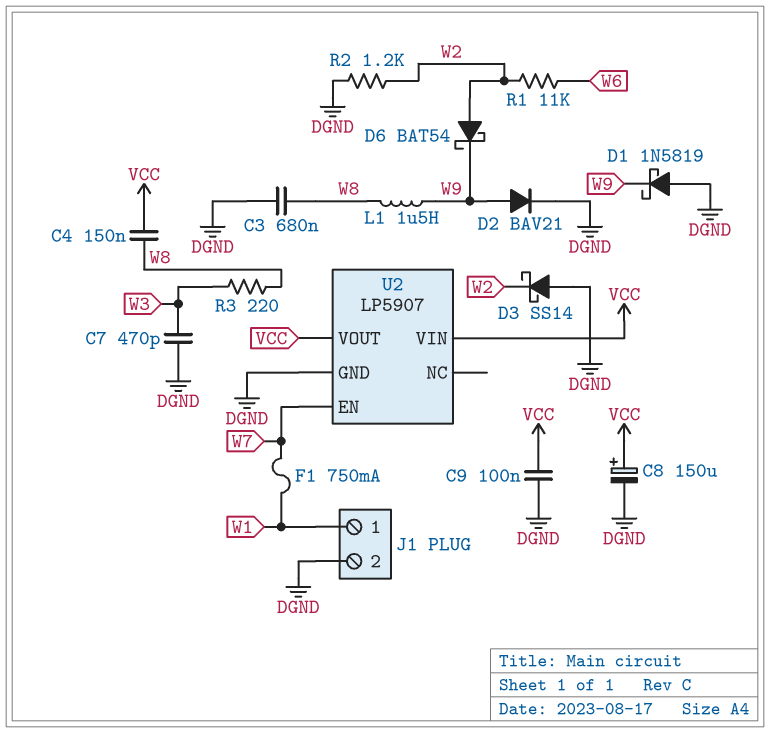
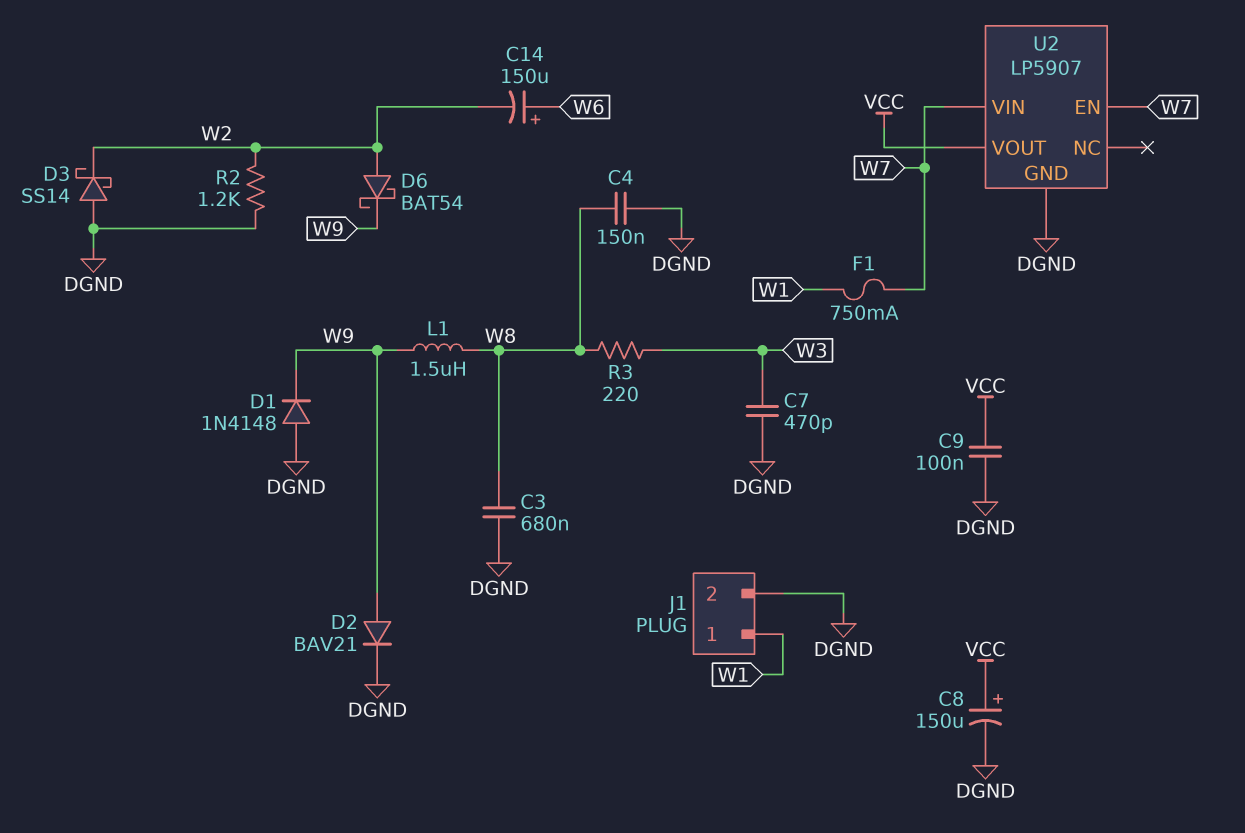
C4: 150nF (VCC, W8) -> 150nF (DGND, W8)
C14: none -> 150uF (plus W6, minus W2)
D1: schottky 1N5819 (A DGND, K W9) -> diode 1N4148 (A DGND, K W9)
R1: 11k (W2, W6) -> none
U2 pin VIN: VCC -> W7

